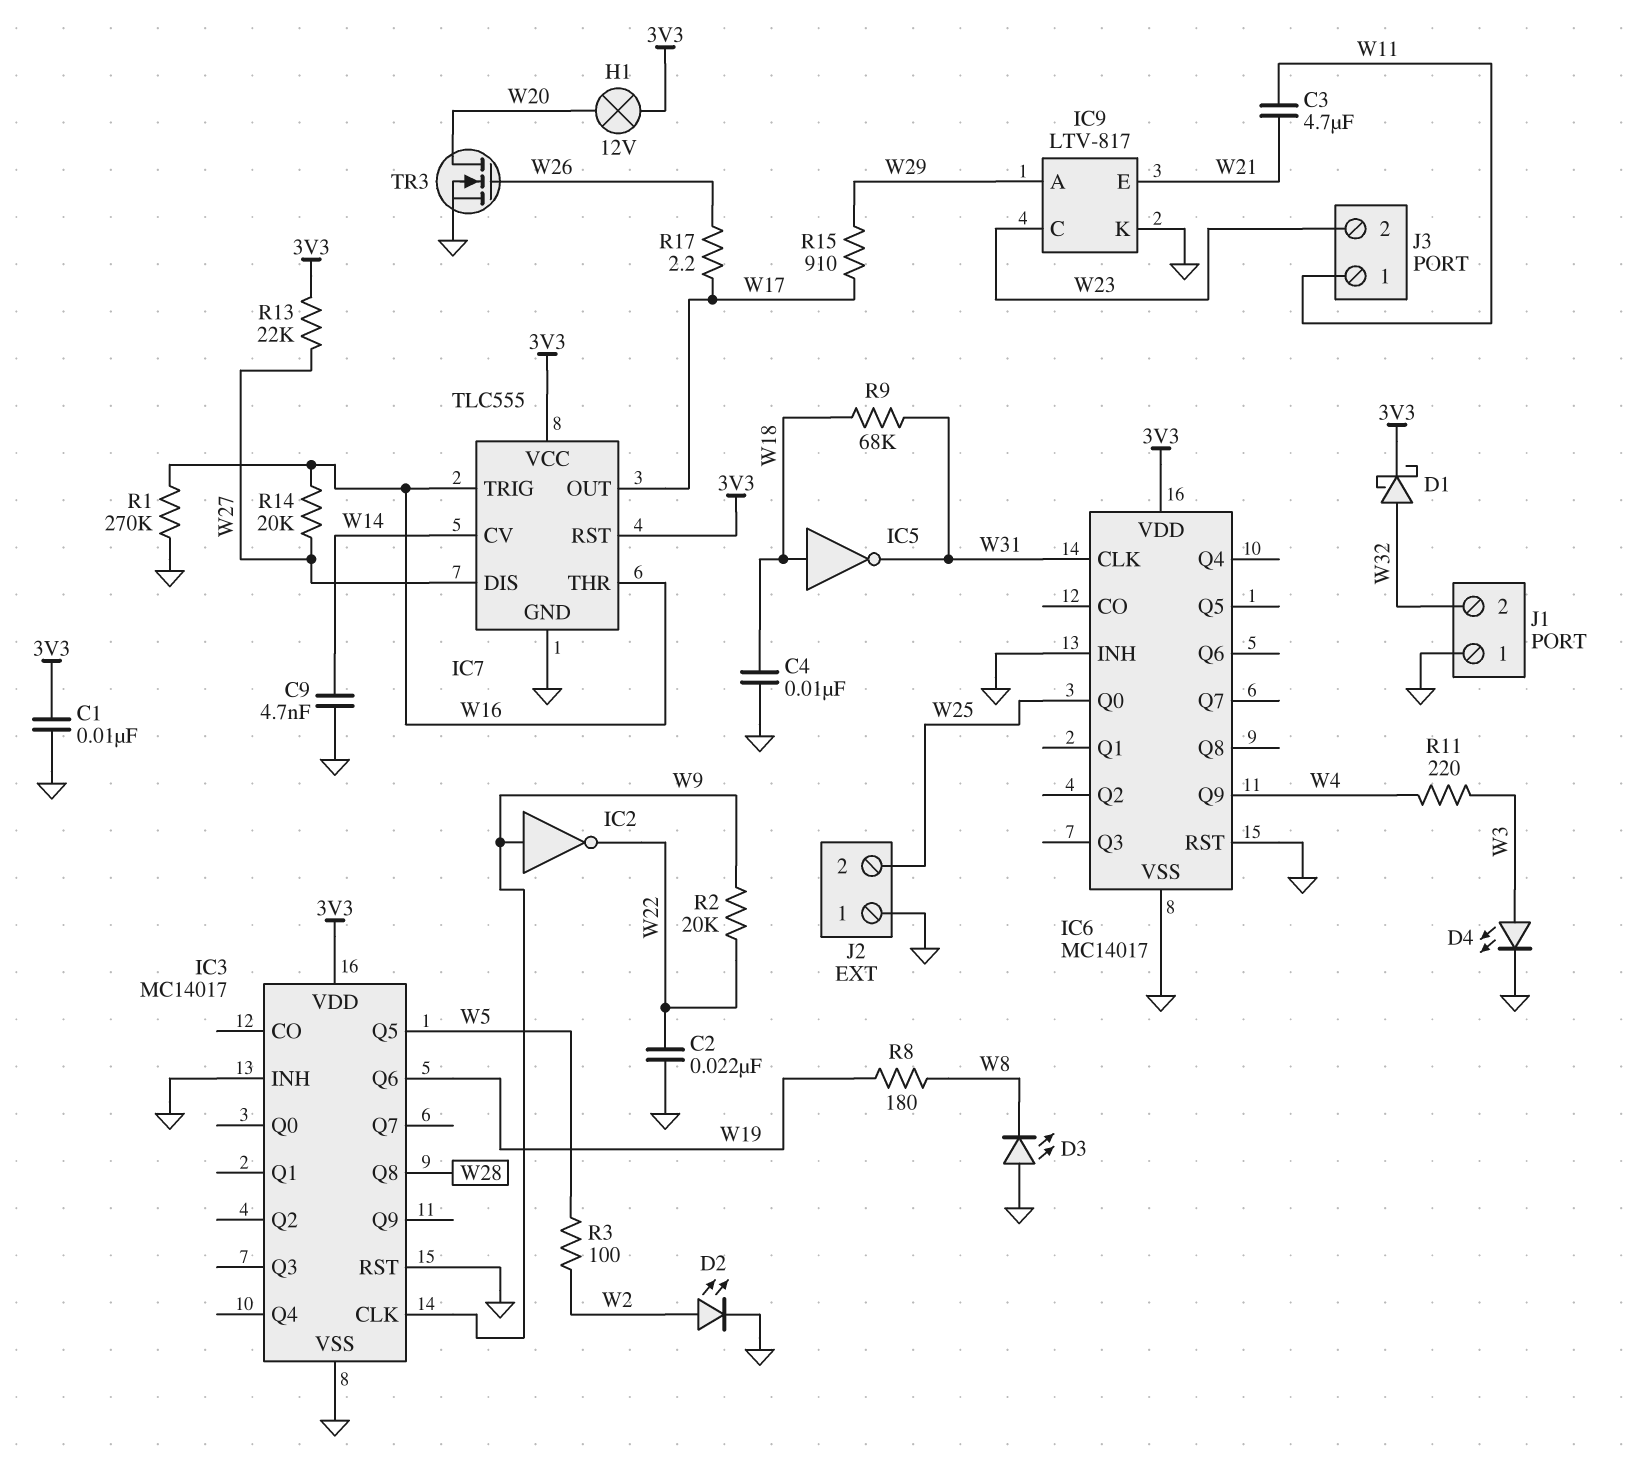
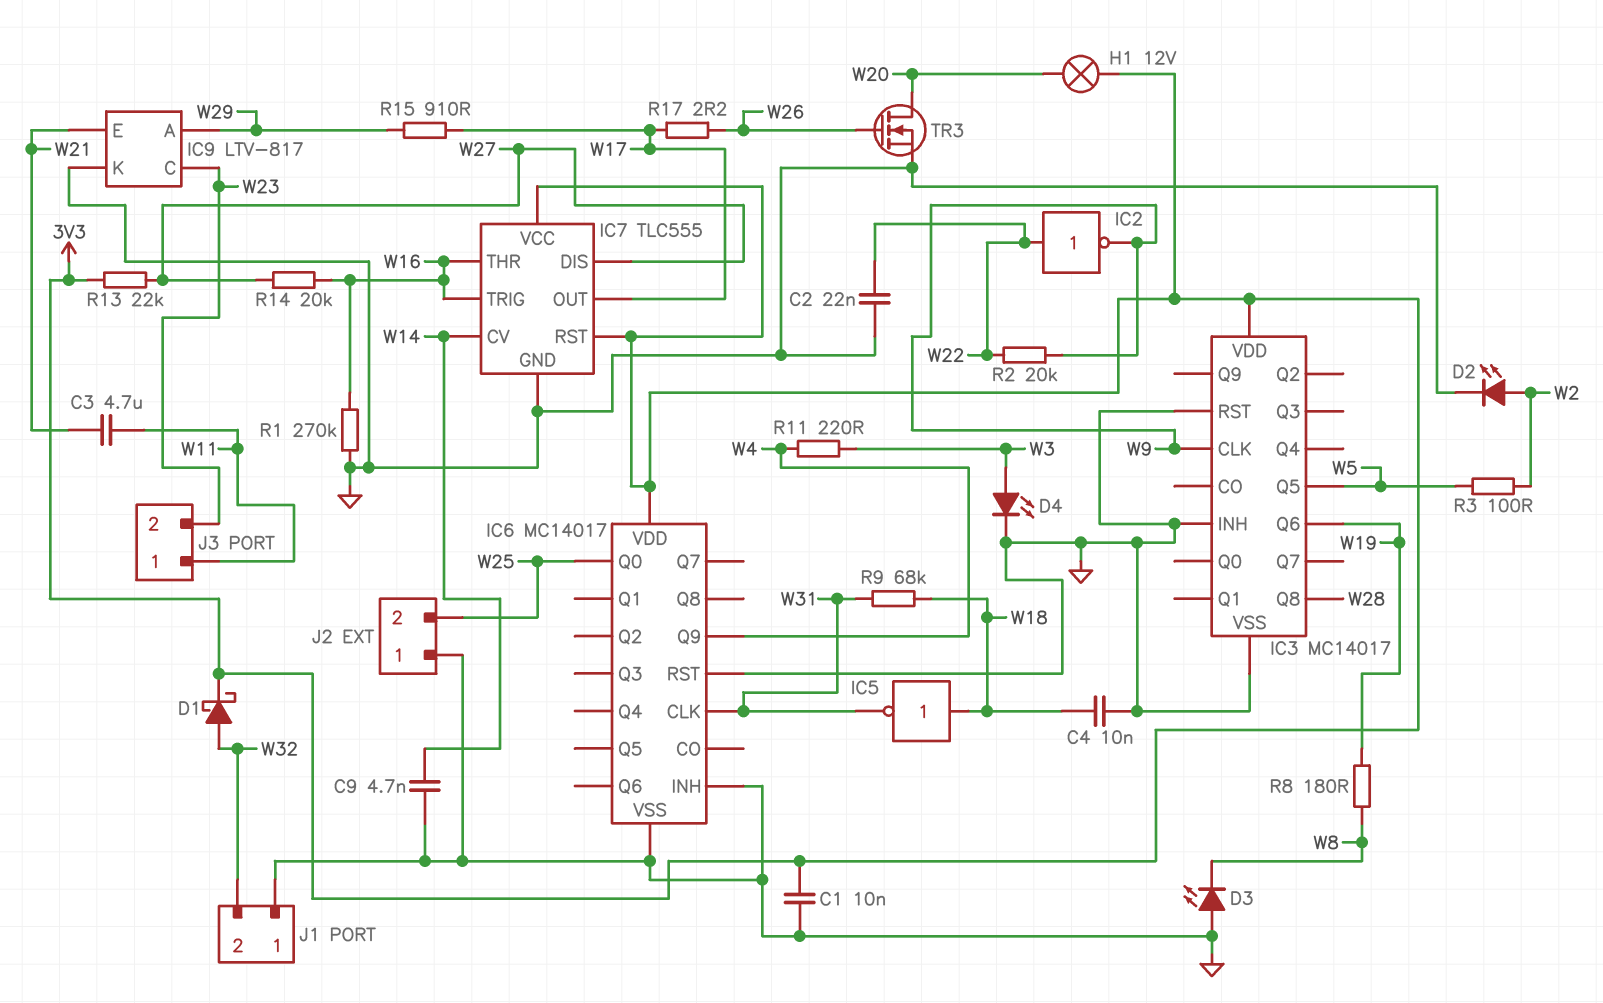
IC2: NOT (in W9, out W22) -> NOT (in W22, out W9)

